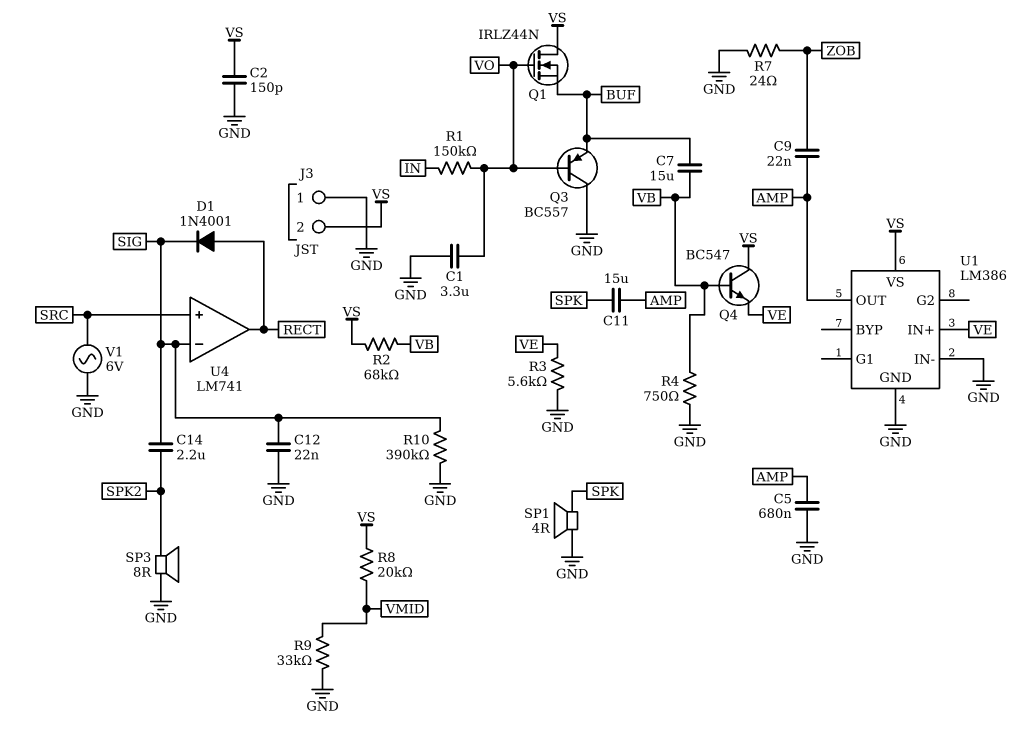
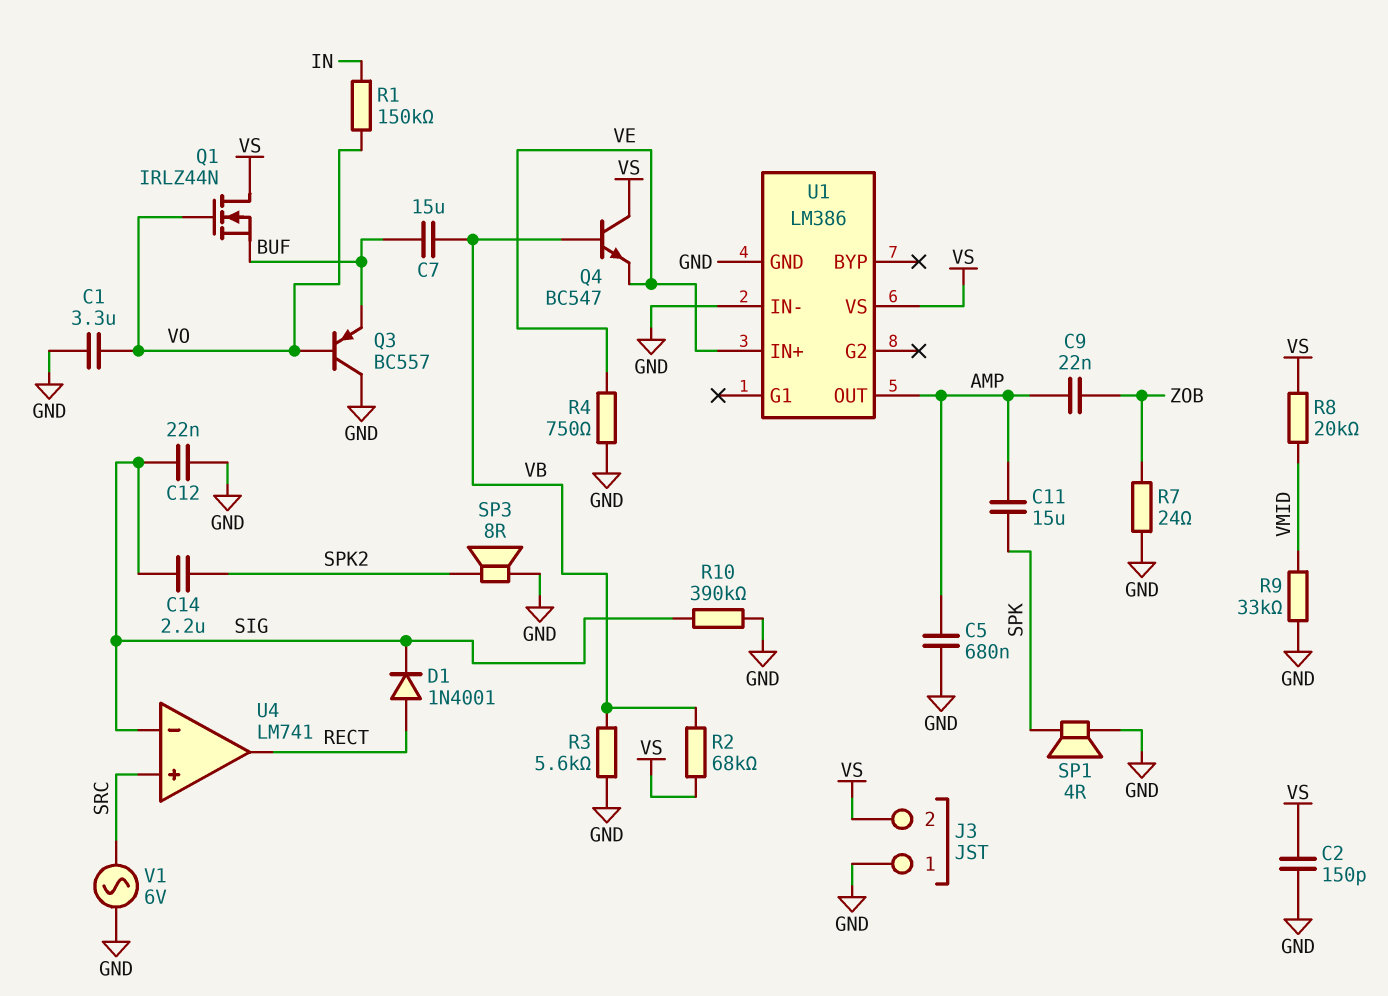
R3: 5.6k (GND, VE) -> 5.6k (GND, VB)
R4: 750 (GND, VB) -> 750 (GND, VE)

